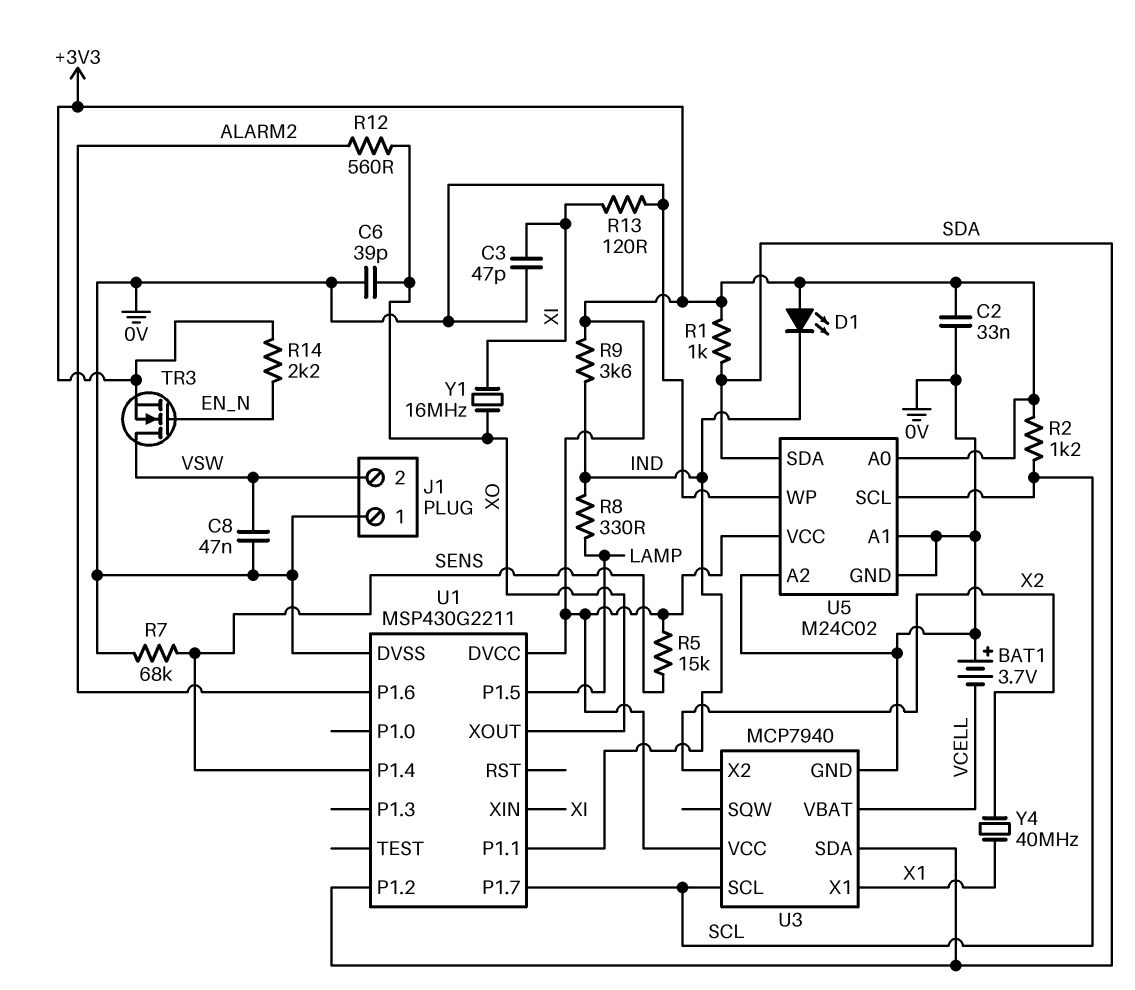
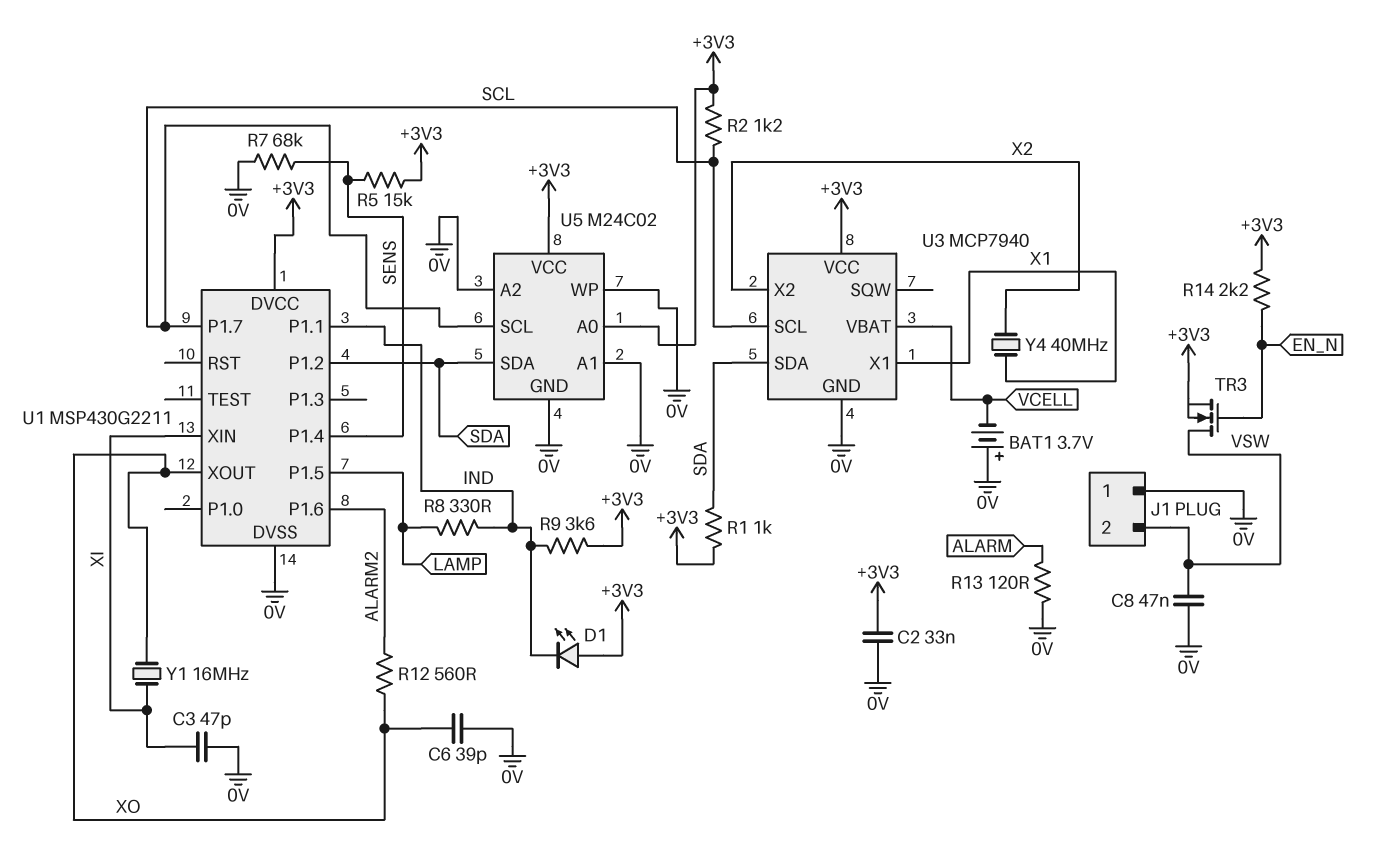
R13: 120 (0V, XI) -> 120 (0V, ALARM)

